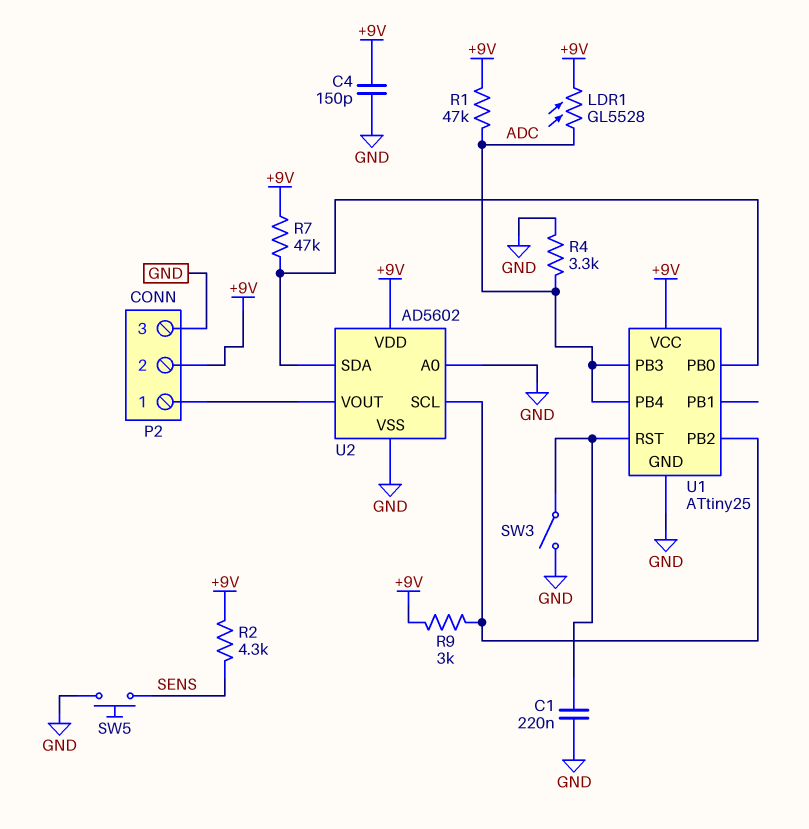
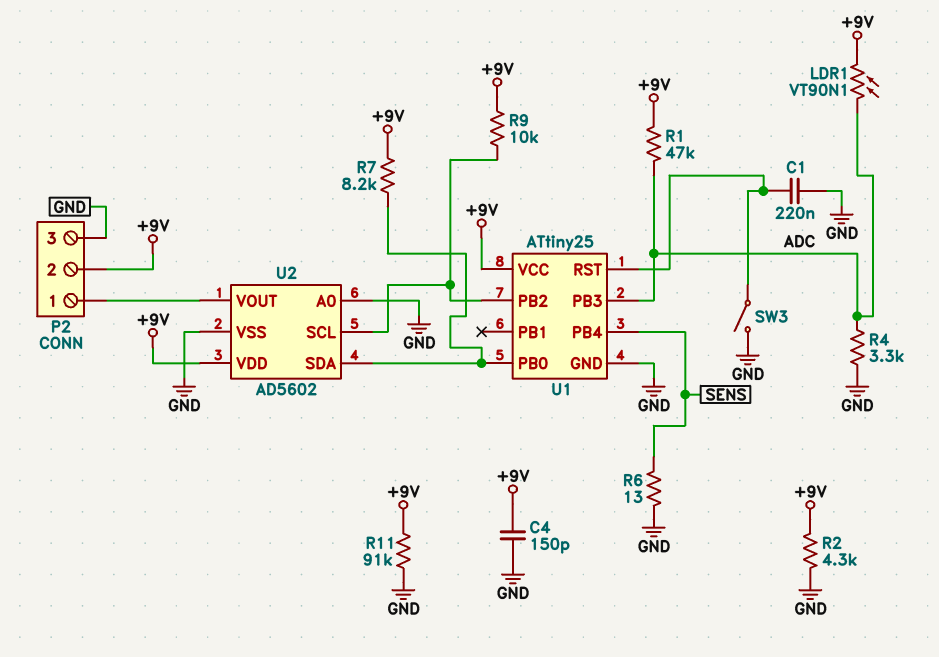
LDR1: GL5528 (+9V, ADC) -> VT90N1 (+9V, ADC)
R2: 4.3k (+9V, SENS) -> 4.3k (+9V, GND)
R6: none -> 13 (GND, SENS)
R7: 47k (+9V, U1/PB0) -> 8.2k (+9V, U1/PB0)
R9: 3k (+9V, U1/PB2) -> 10k (+9V, U1/PB2)
R11: none -> 91k (+9V, GND)
SW5: button (GND, SENS) -> none
U1 pin PB4: ADC -> SENS

